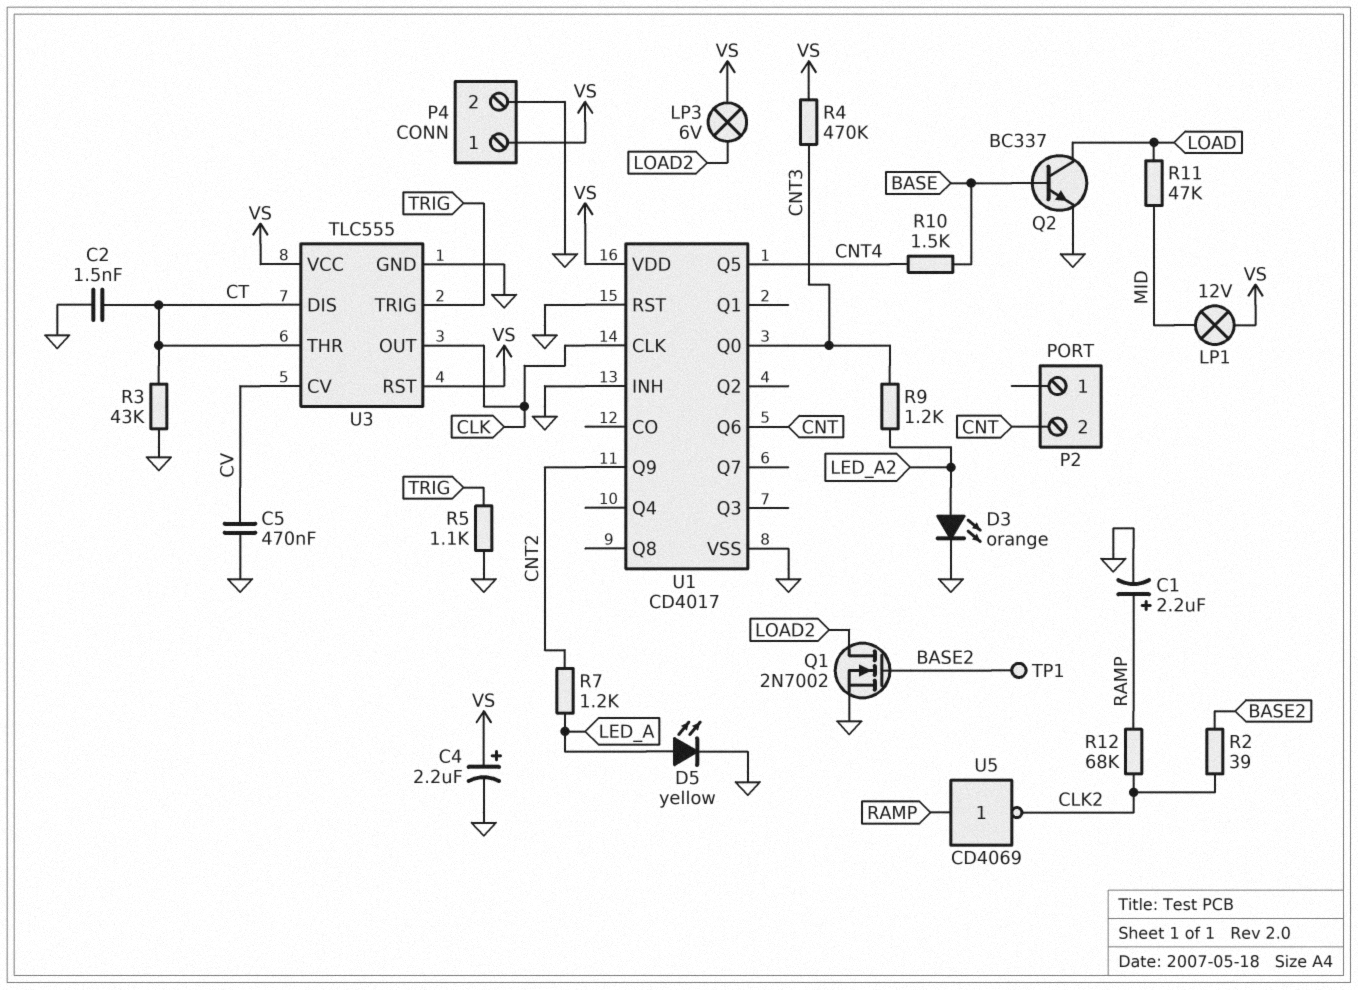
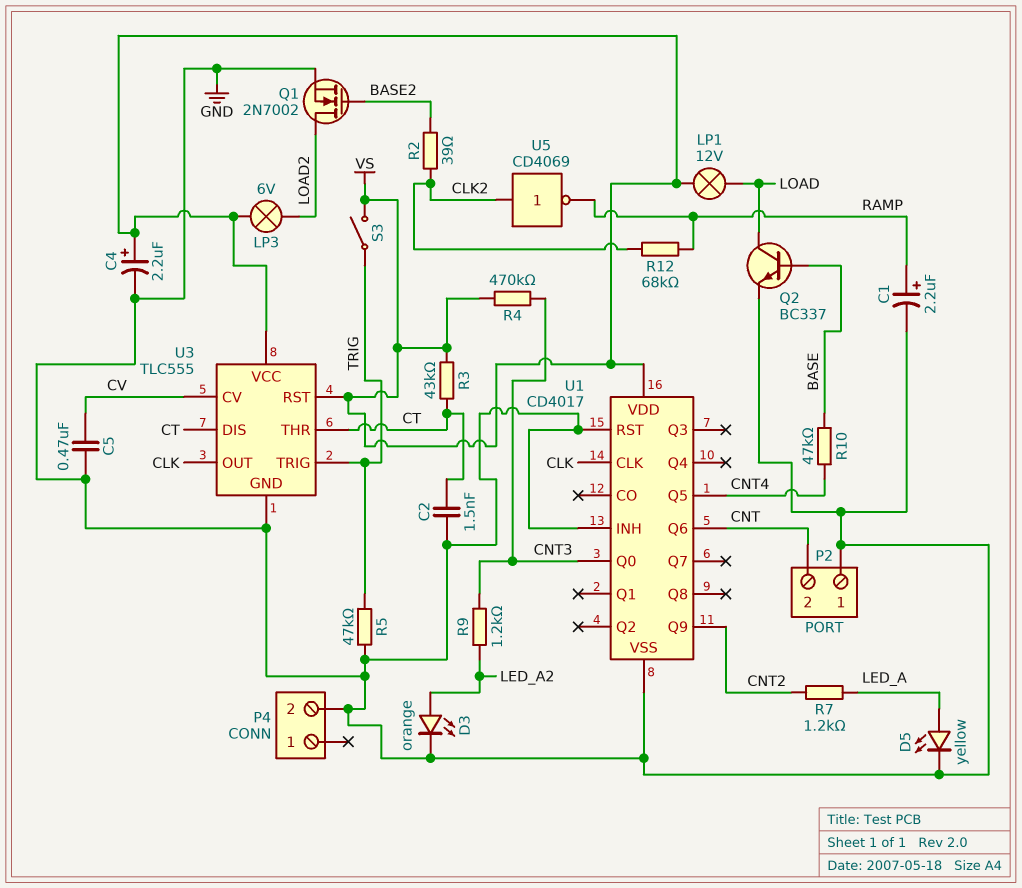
LP1: lamp 12V (MID, VS) -> lamp 12V (LOAD, VS)
P2 pin 1: none -> GND
P4 pin 1: VS -> none
R3: 43k (CT, GND) -> 43k (CT, VS)
R5: 1.1k (GND, TRIG) -> 47k (GND, TRIG)
R10: 1.5k (BASE, CNT4) -> 47k (BASE, CNT4)
R11: 47k (LOAD, MID) -> none
S3: none -> switch (TRIG, VS)
TP1: test point (BASE2) -> none
U5: NOT CD4069 (in RAMP, out CLK2) -> NOT CD4069 (in CLK2, out RAMP)

